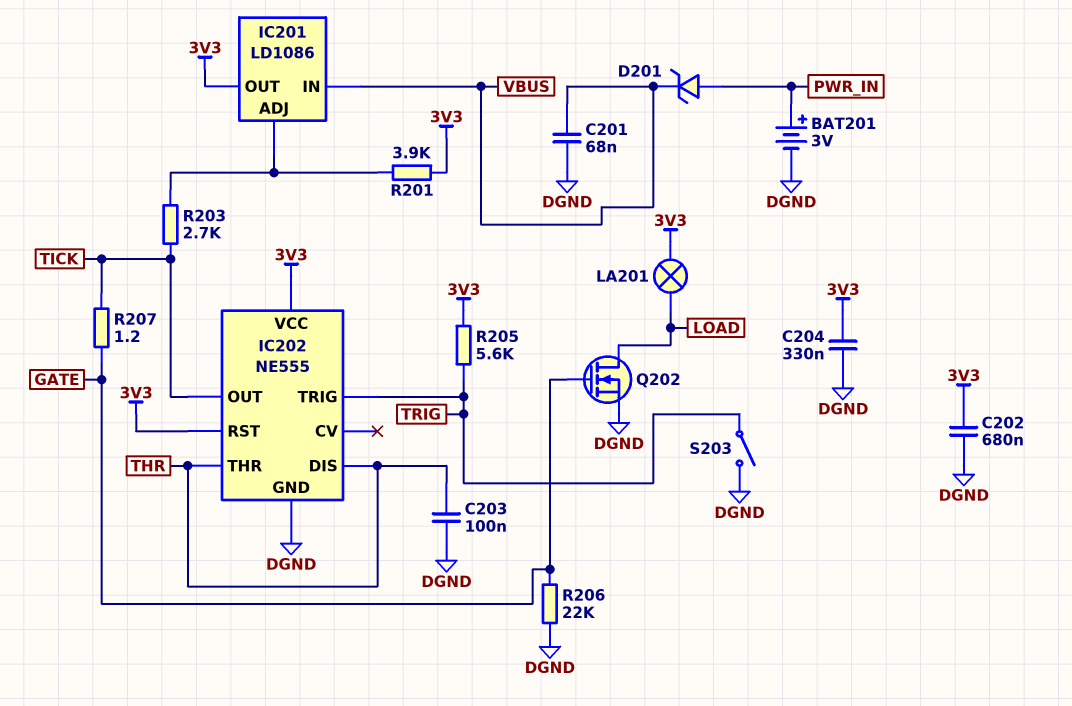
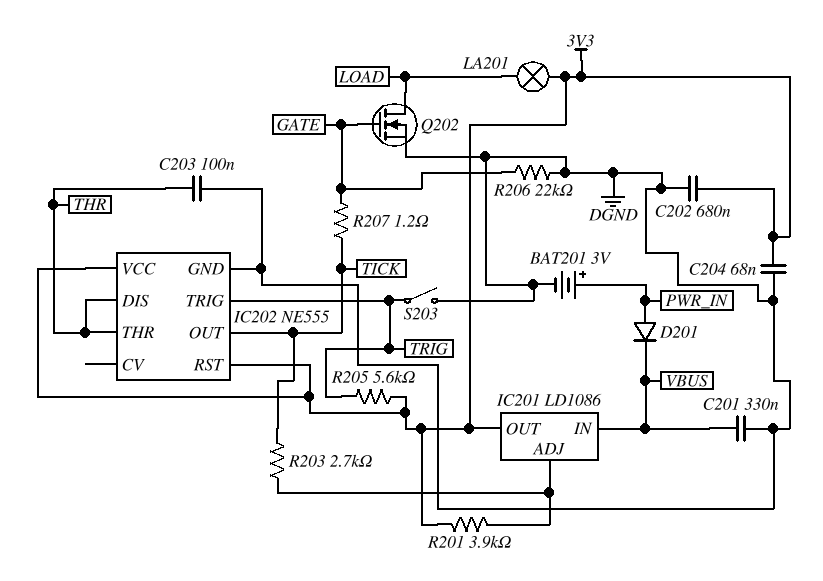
C201: 68nF (DGND, VBUS) -> 330nF (DGND, VBUS)
C204: 330nF (3V3, DGND) -> 68nF (3V3, DGND)
D201: zener (A PWR_IN, K VBUS) -> diode (A PWR_IN, K VBUS)

